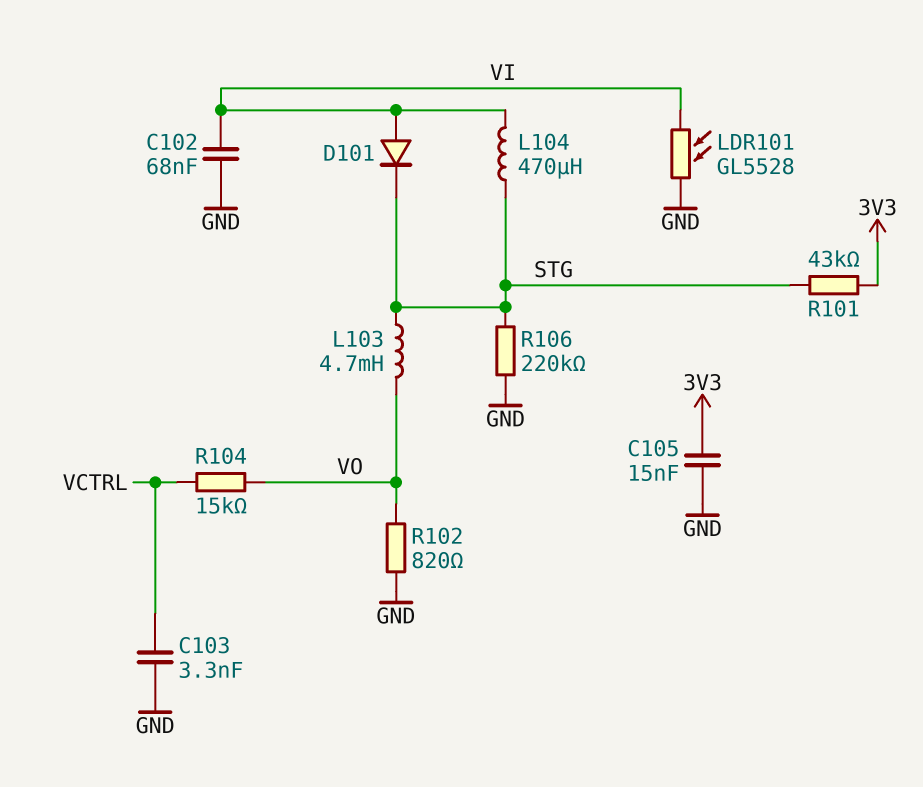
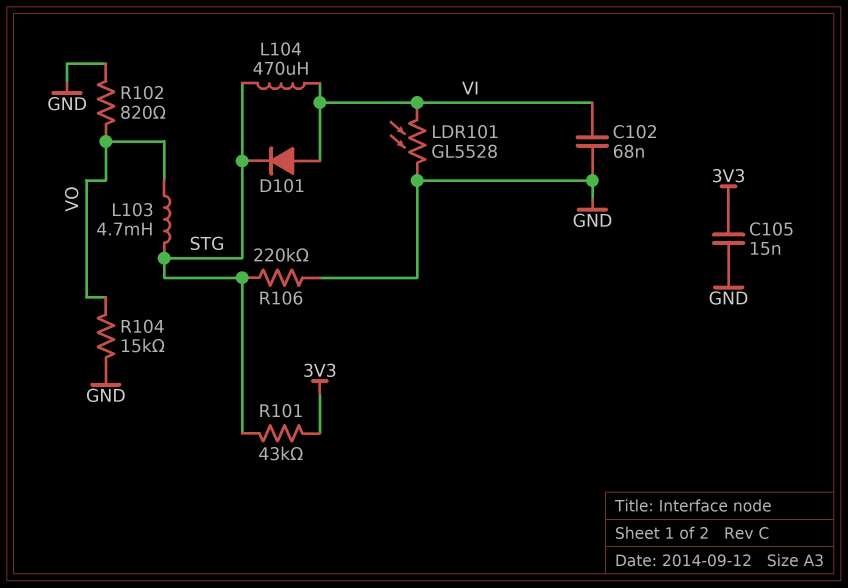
C103: 3.3nF (GND, VCTRL) -> none
R104: 15k (VCTRL, VO) -> 15k (GND, VO)

